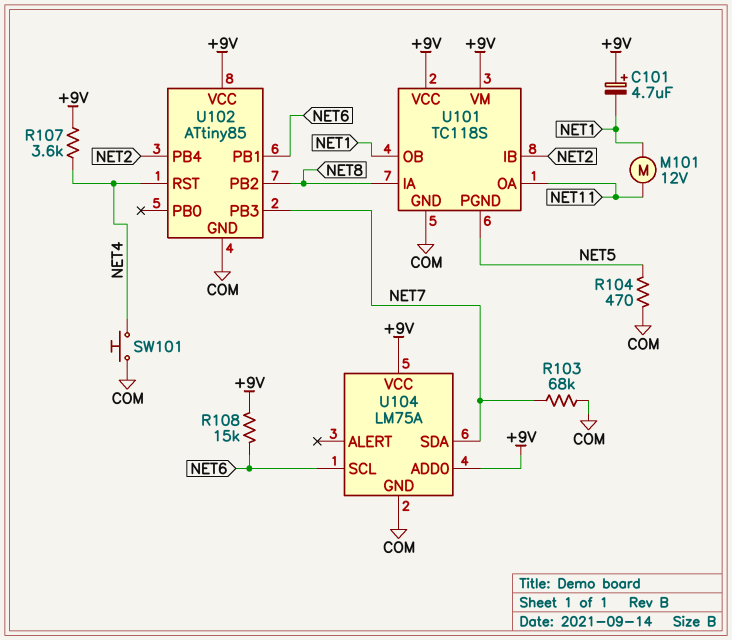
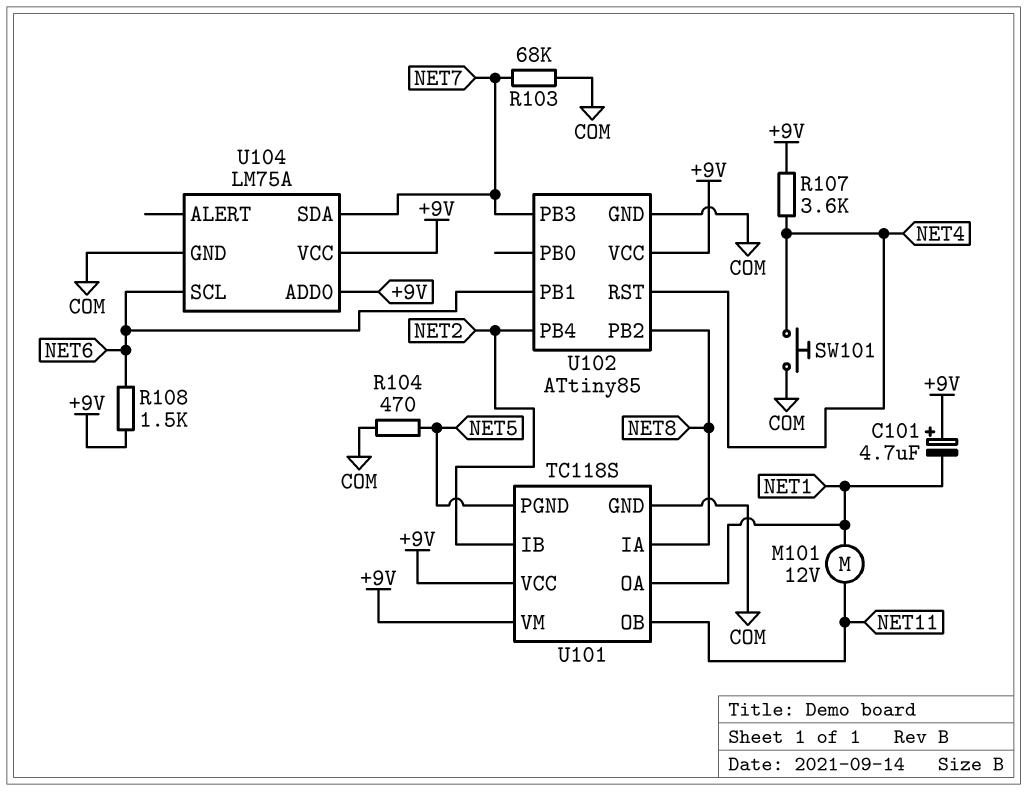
R108: 15k (+9V, NET6) -> 1.5k (+9V, NET6)
U101 pin OA: NET11 -> NET1
U101 pin OB: NET1 -> NET11

